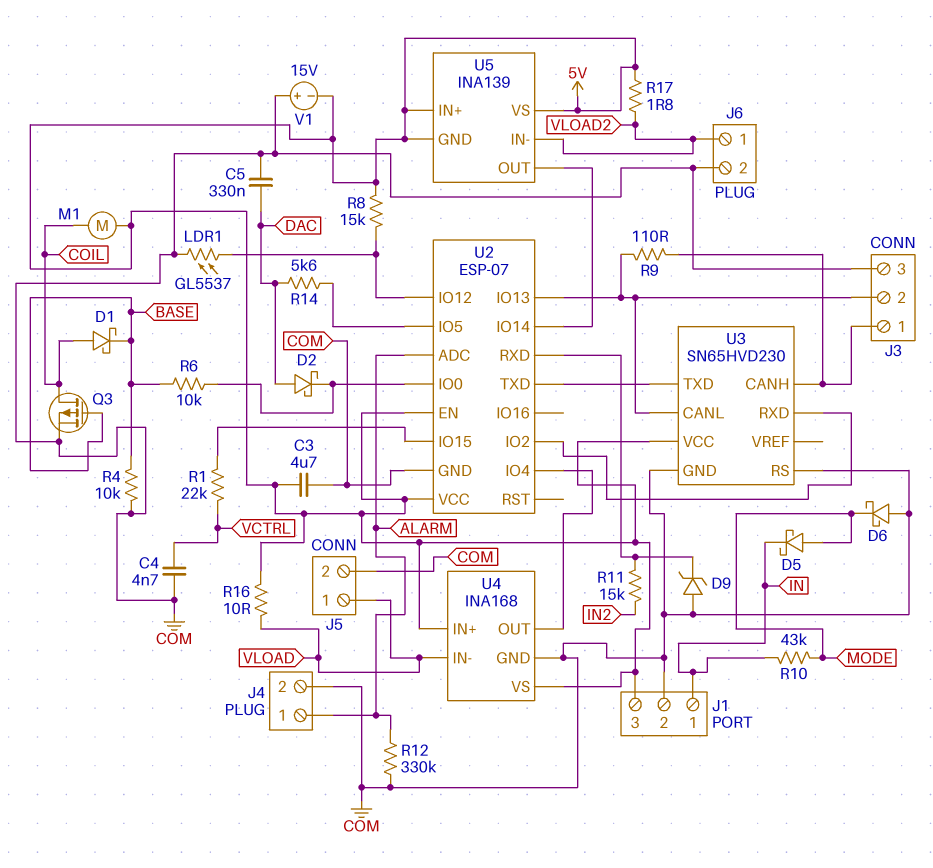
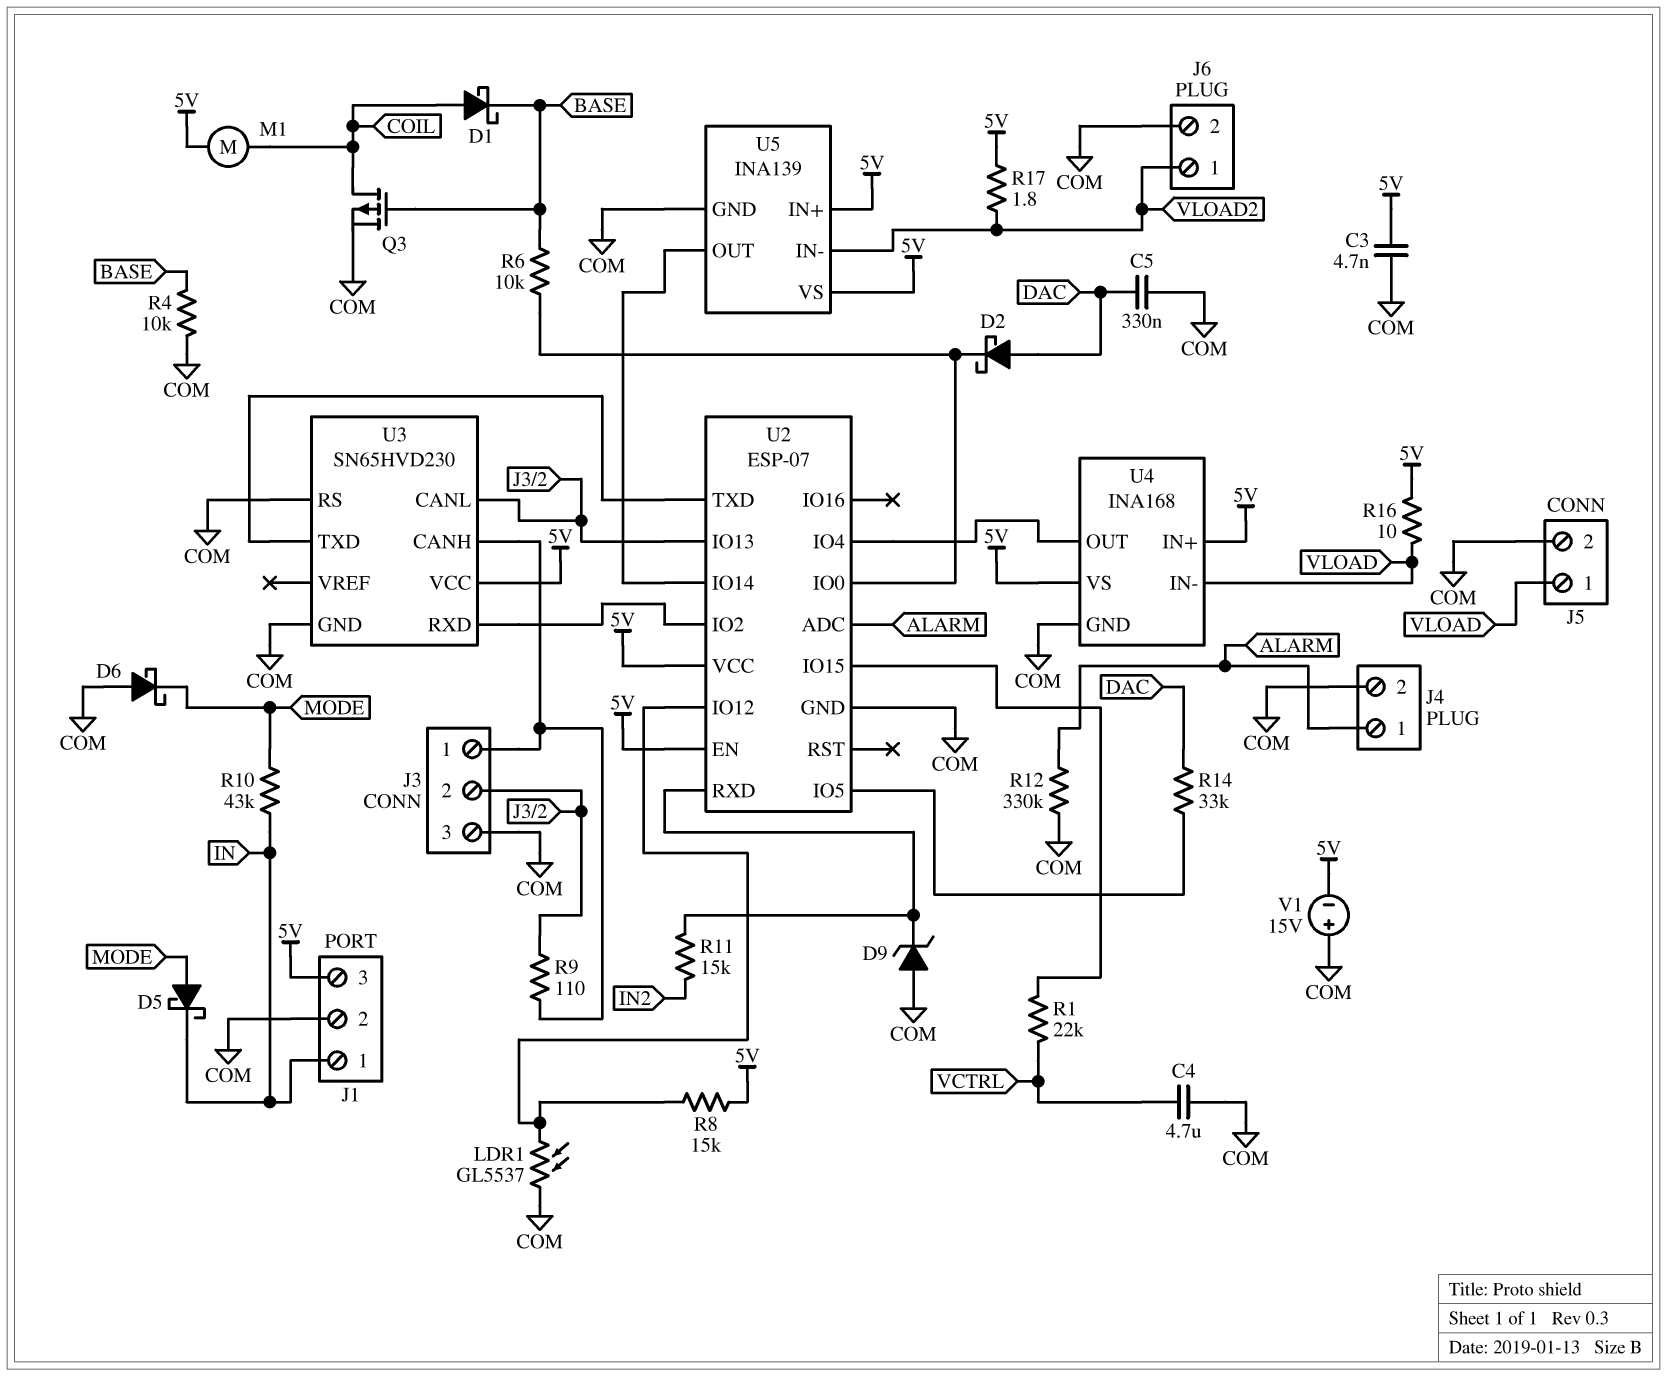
C3: 4.7uF (5V, COM) -> 4.7nF (5V, COM)
C4: 4.7nF (COM, VCTRL) -> 4.7uF (COM, VCTRL)
R14: 5.6k (DAC, U2/IO5) -> 33k (DAC, U2/IO5)
U5 pin GND: 5V -> COM

